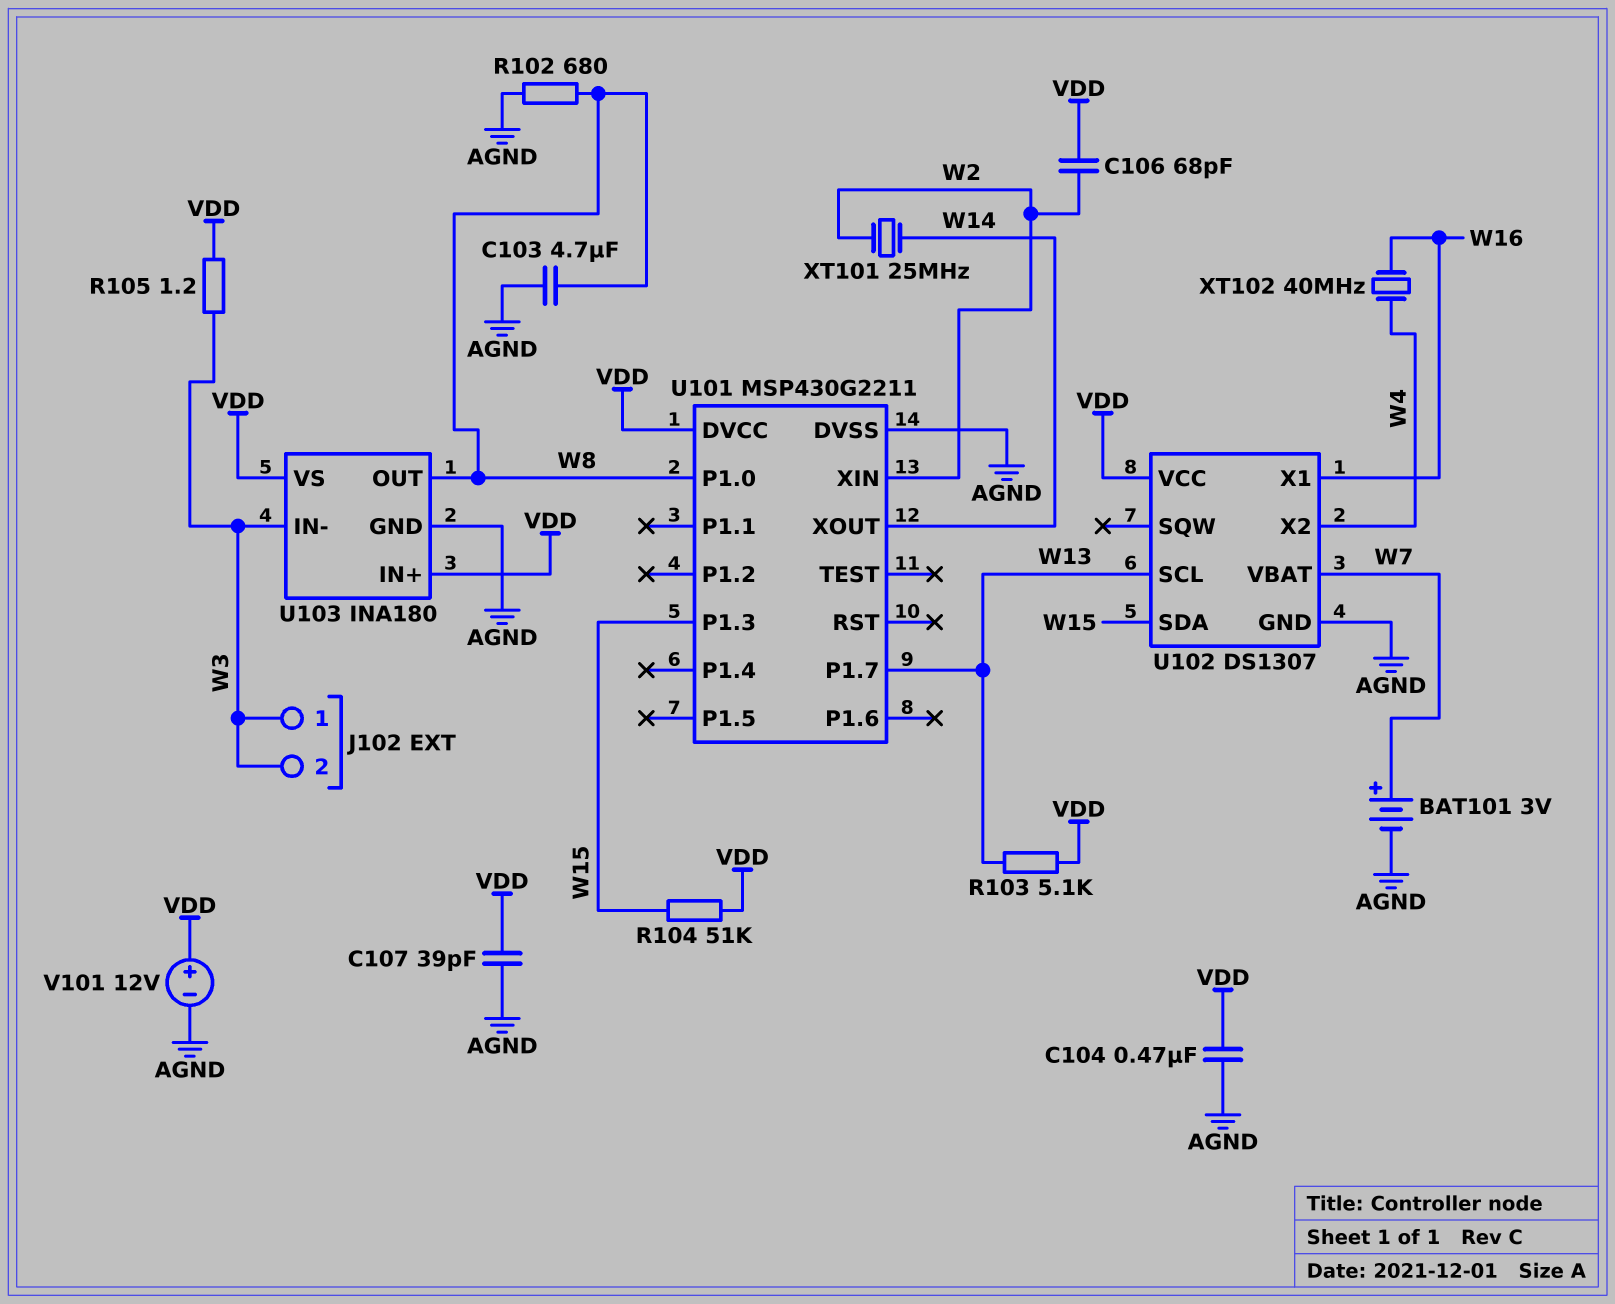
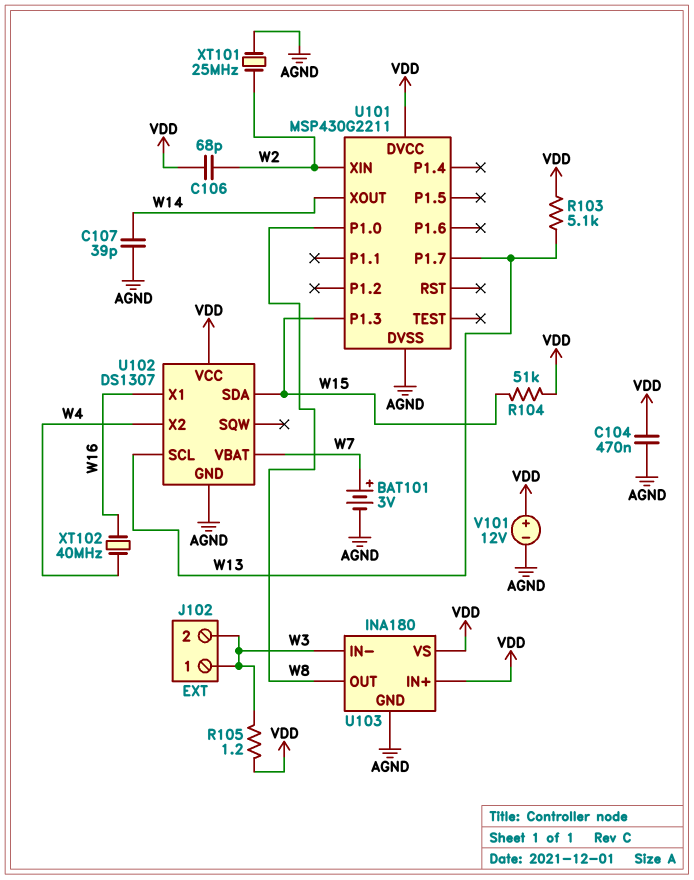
C103: 4.7uF (AGND, W8) -> none
C107: 39pF (AGND, VDD) -> 39pF (AGND, W14)
R102: 680 (AGND, W8) -> none
XT101: 25MHz (W2, W14) -> 25MHz (AGND, W2)

